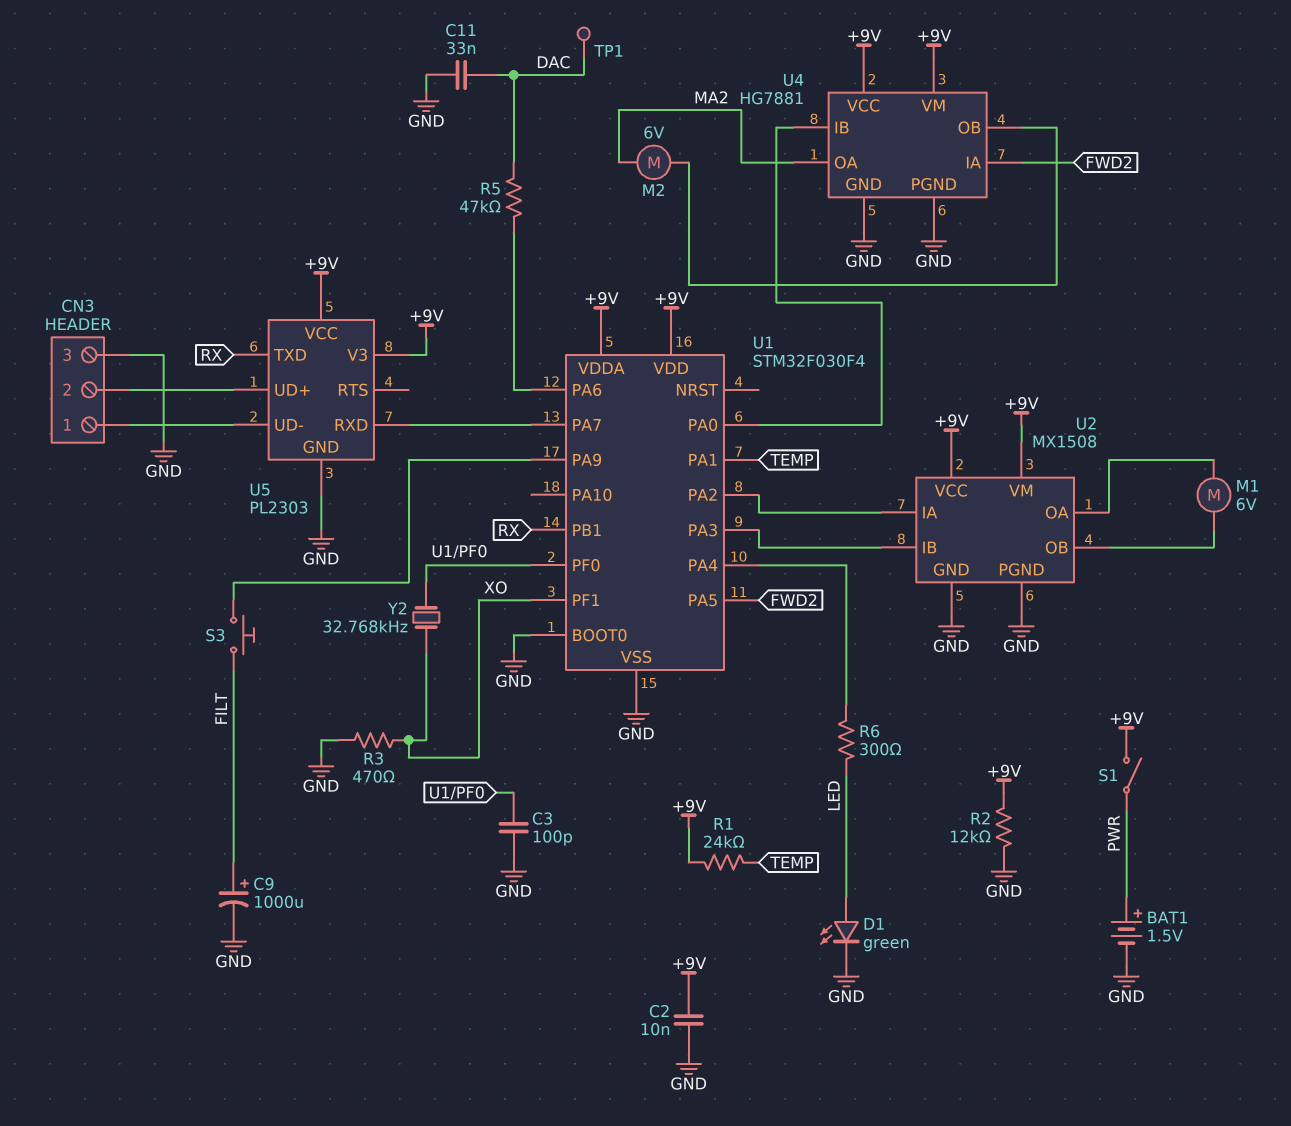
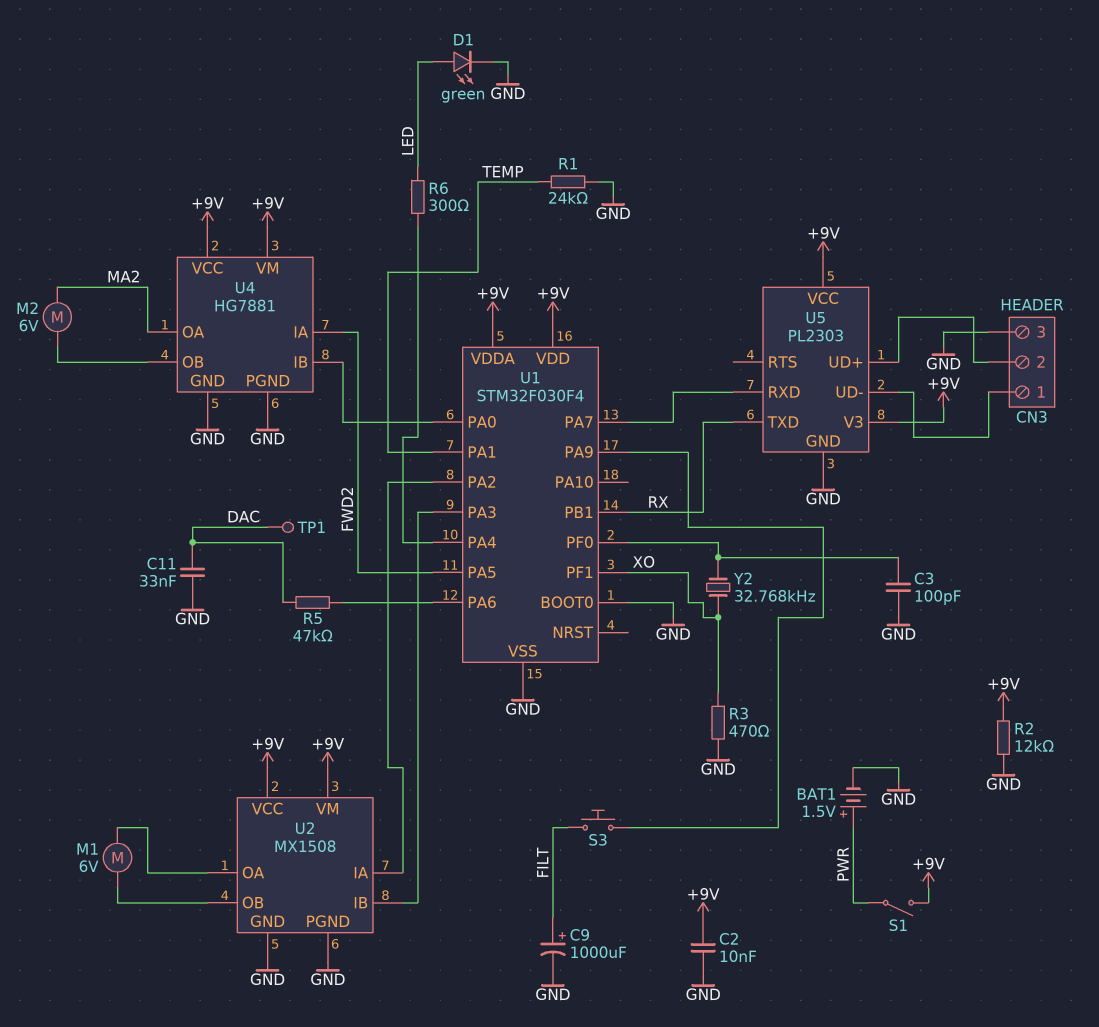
R1: 24k (+9V, TEMP) -> 24k (GND, TEMP)

